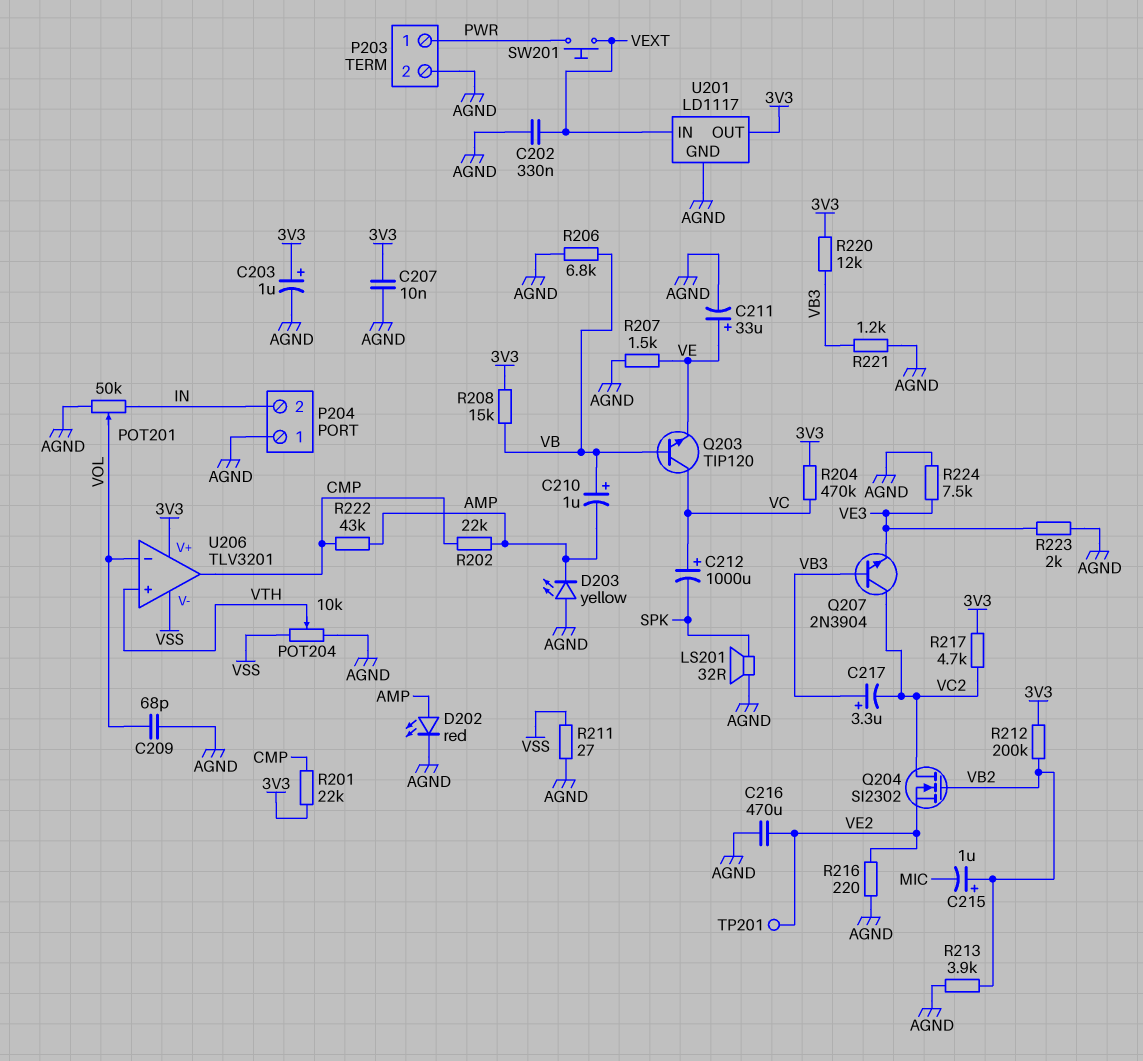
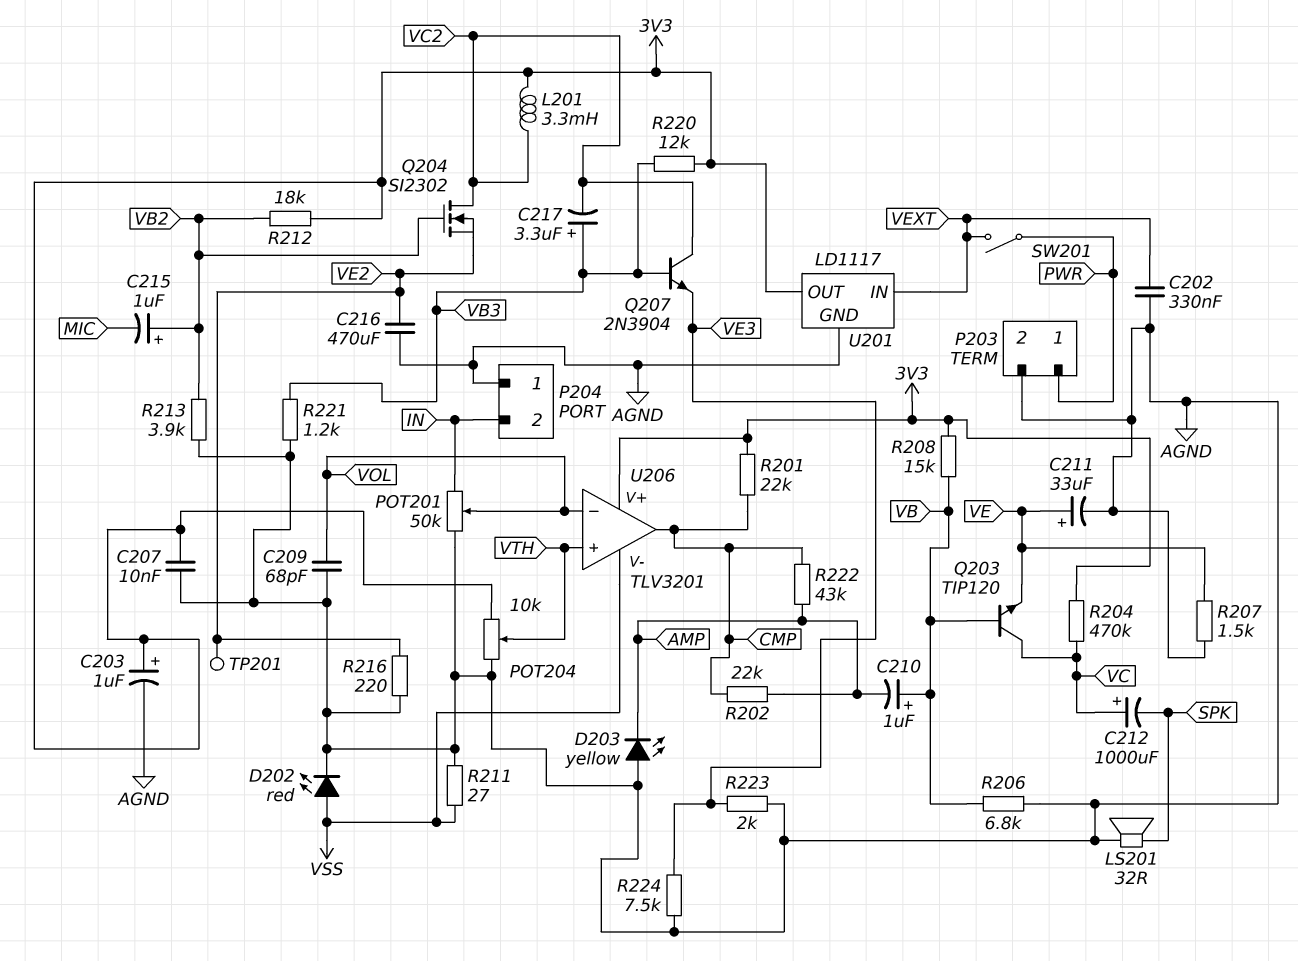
D202: LED red (A AMP, K AGND) -> LED red (A VSS, K AGND)
L201: none -> 3.3mH (3V3, VC2)
POT204: 10k (AGND, VSS, wiper VTH) -> 10k (3V3, AGND, wiper VTH)
R212: 200k (3V3, VB2) -> 18k (3V3, VB2)
R217: 4.7k (3V3, VC2) -> none
SW201: button (PWR, VEXT) -> switch (PWR, VEXT)

